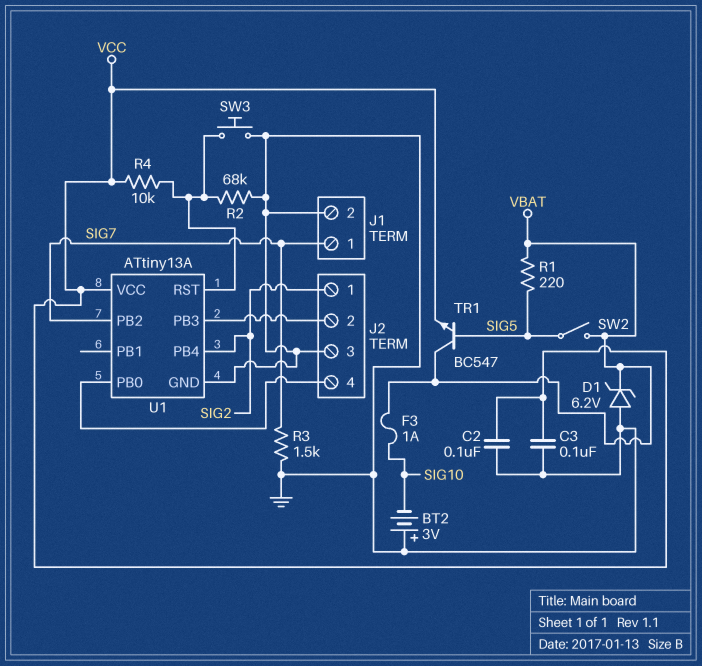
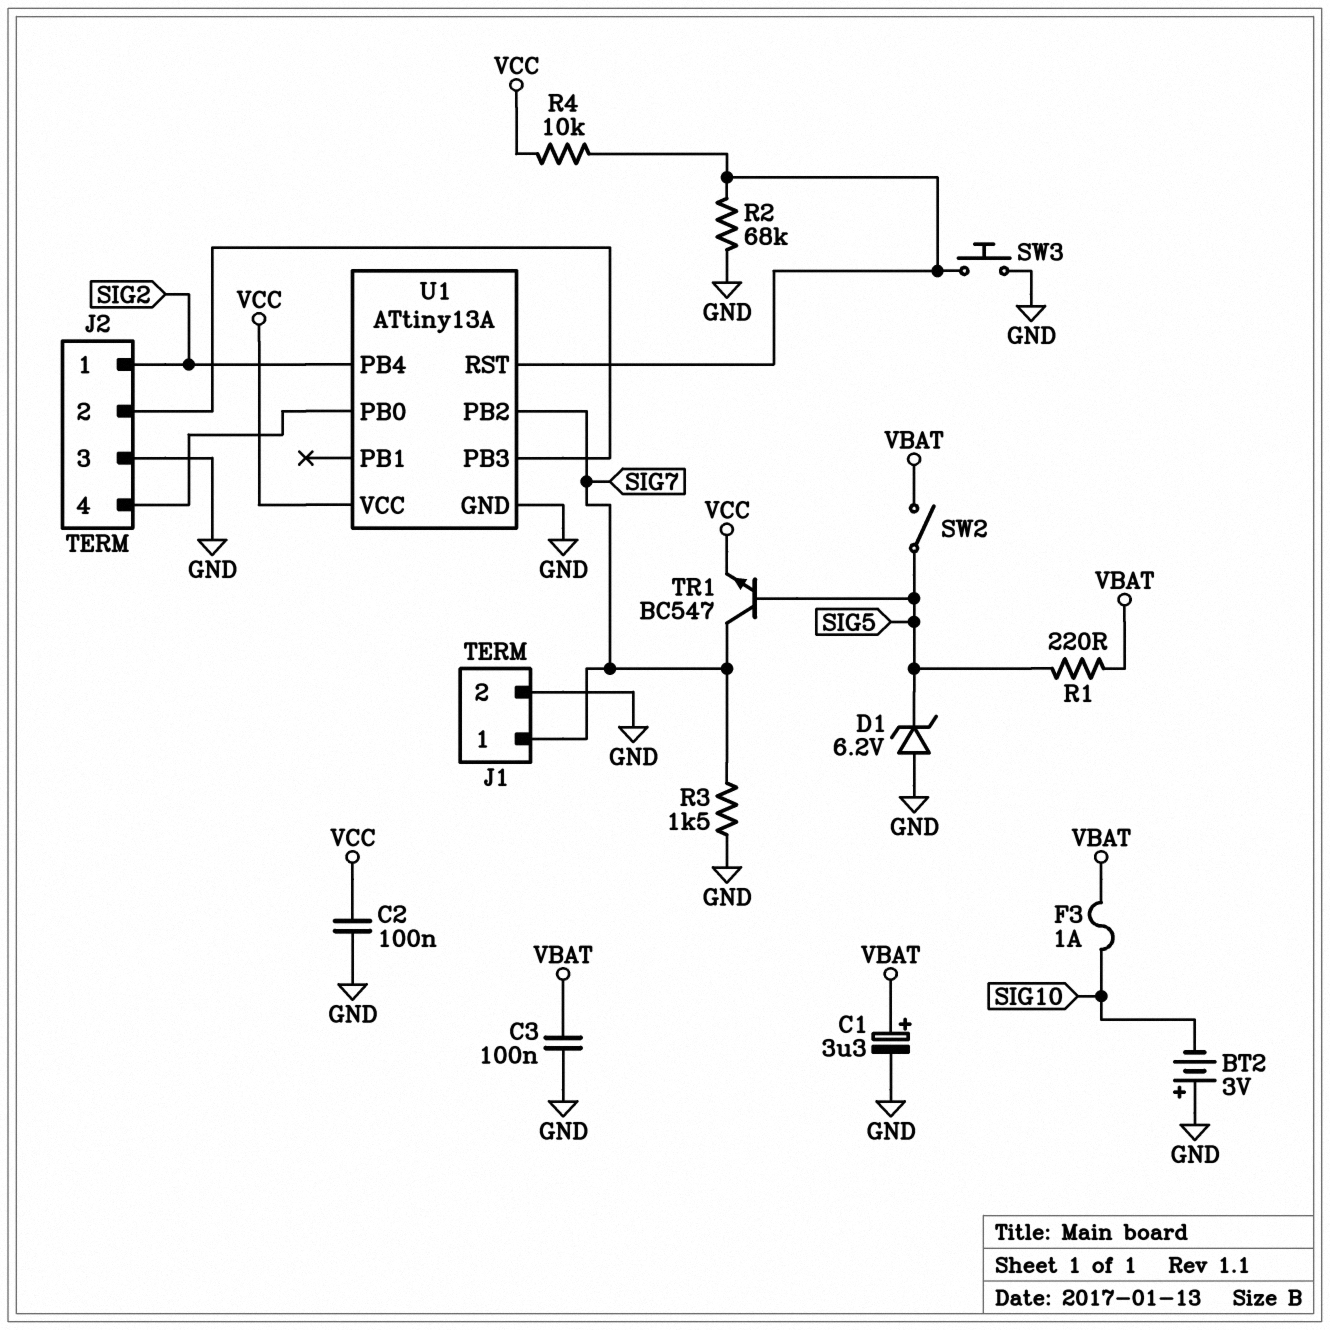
C1: none -> 3.3uF (plus VBAT, minus GND)
C3: 100nF (GND, VCC) -> 100nF (GND, VBAT)
D1: zener 6.2V (A GND, K VBAT) -> zener 6.2V (A GND, K SIG5)
TR1: NPN BC547 (B SIG5, C VBAT, E VCC) -> NPN BC547 (B SIG5, C SIG7, E VCC)

